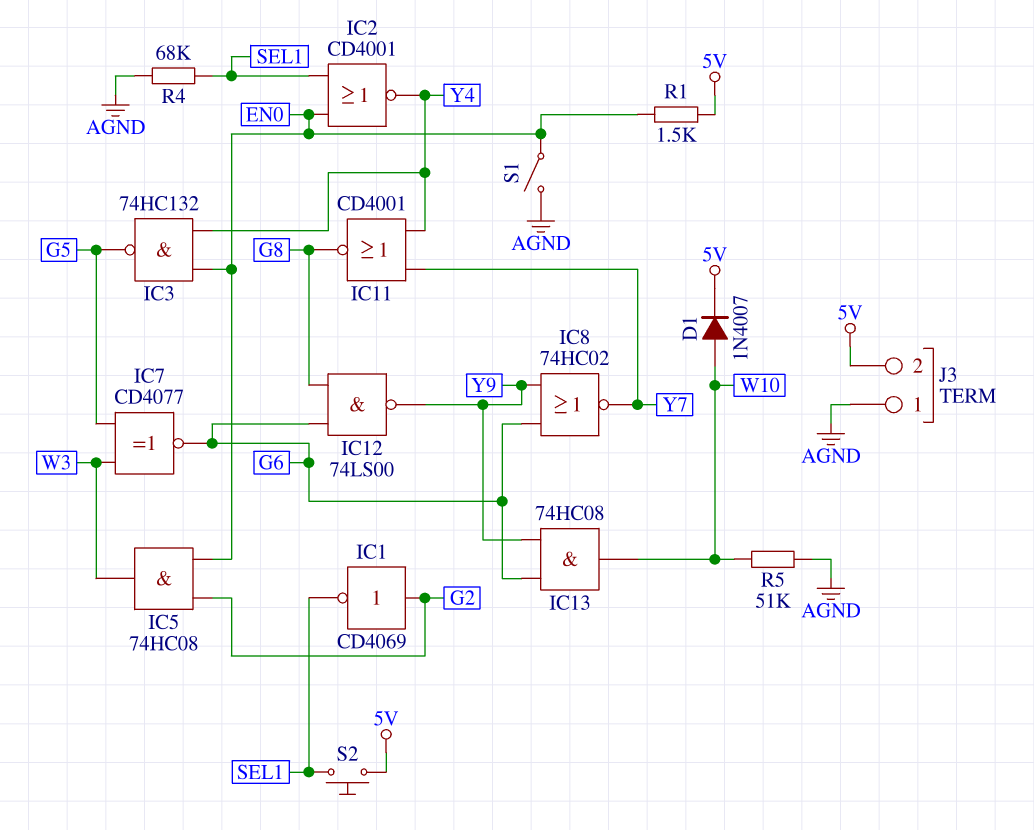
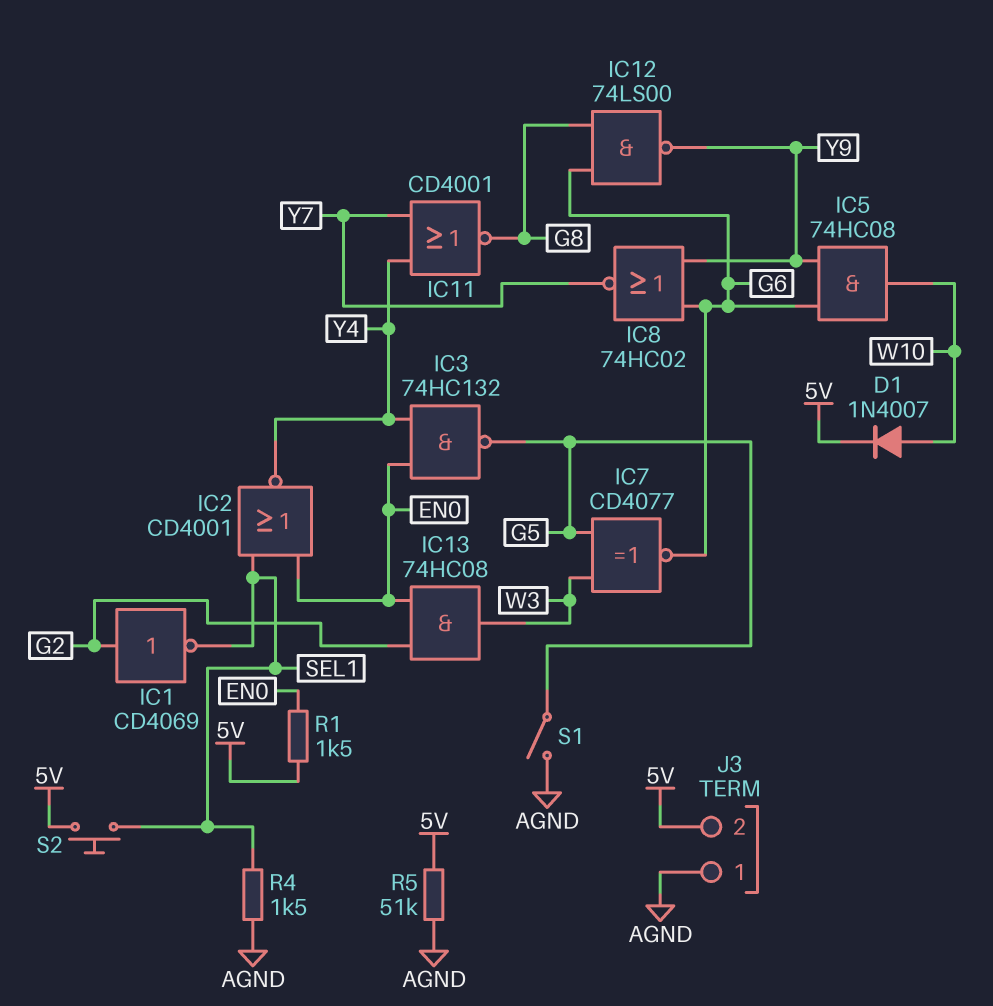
IC5: AND 74HC08 (in EN0, in G2, out W3) -> AND 74HC08 (in G6, in Y9, out W10)
IC13: AND 74HC08 (in G6, in Y9, out W10) -> AND 74HC08 (in EN0, in G2, out W3)
R4: 68k (AGND, SEL1) -> 1.5k (AGND, SEL1)
R5: 51k (AGND, W10) -> 51k (5V, AGND)
S1: switch (AGND, EN0) -> switch (AGND, G5)

